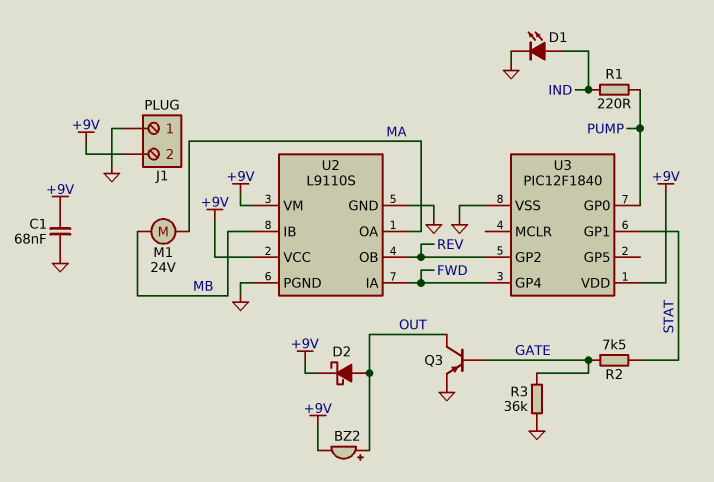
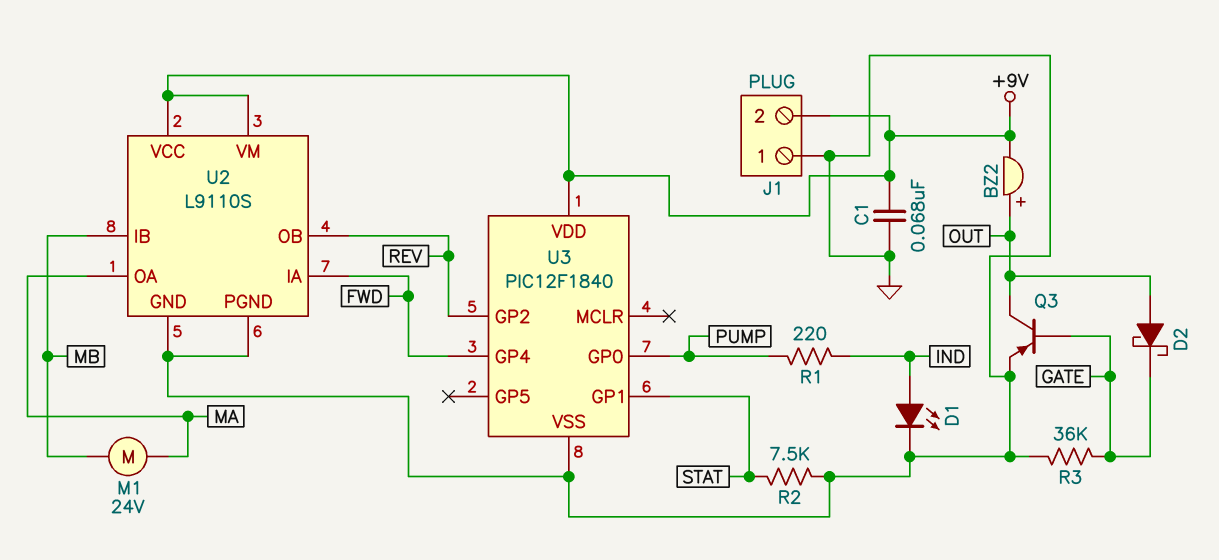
D2: schottky (A OUT, K +9V) -> schottky (A OUT, K GATE)
R2: 7.5k (GATE, STAT) -> 7.5k (GND, STAT)

